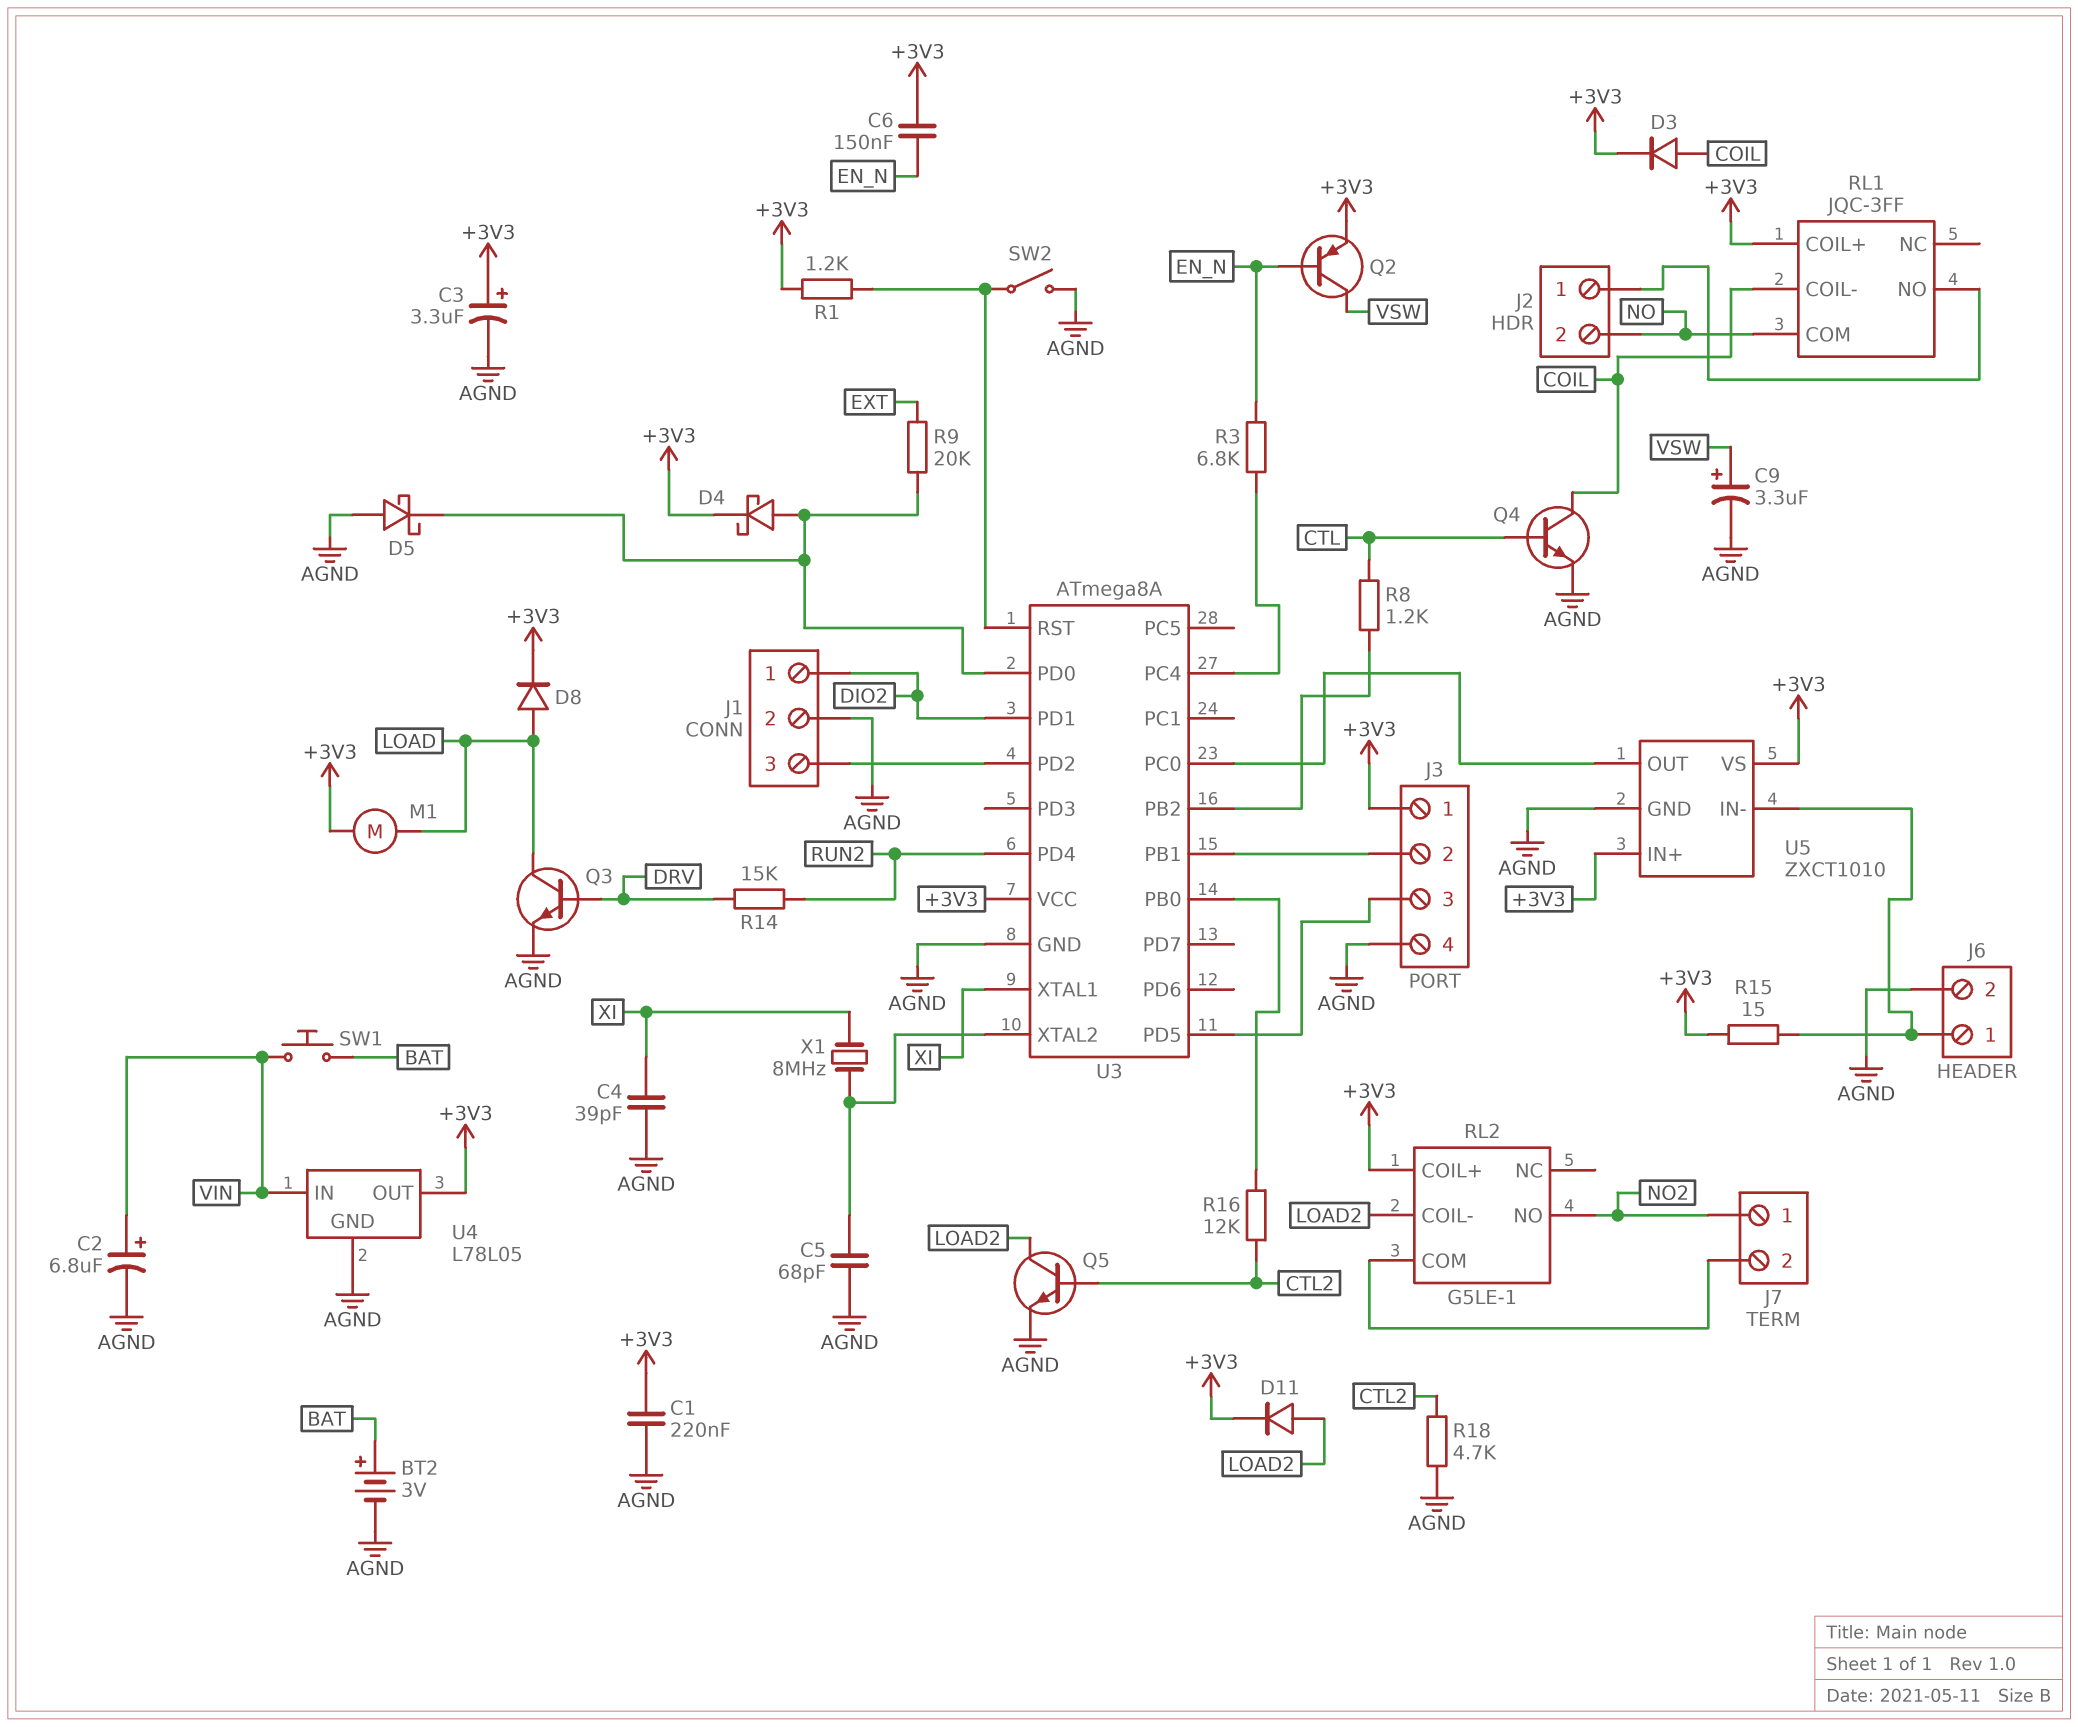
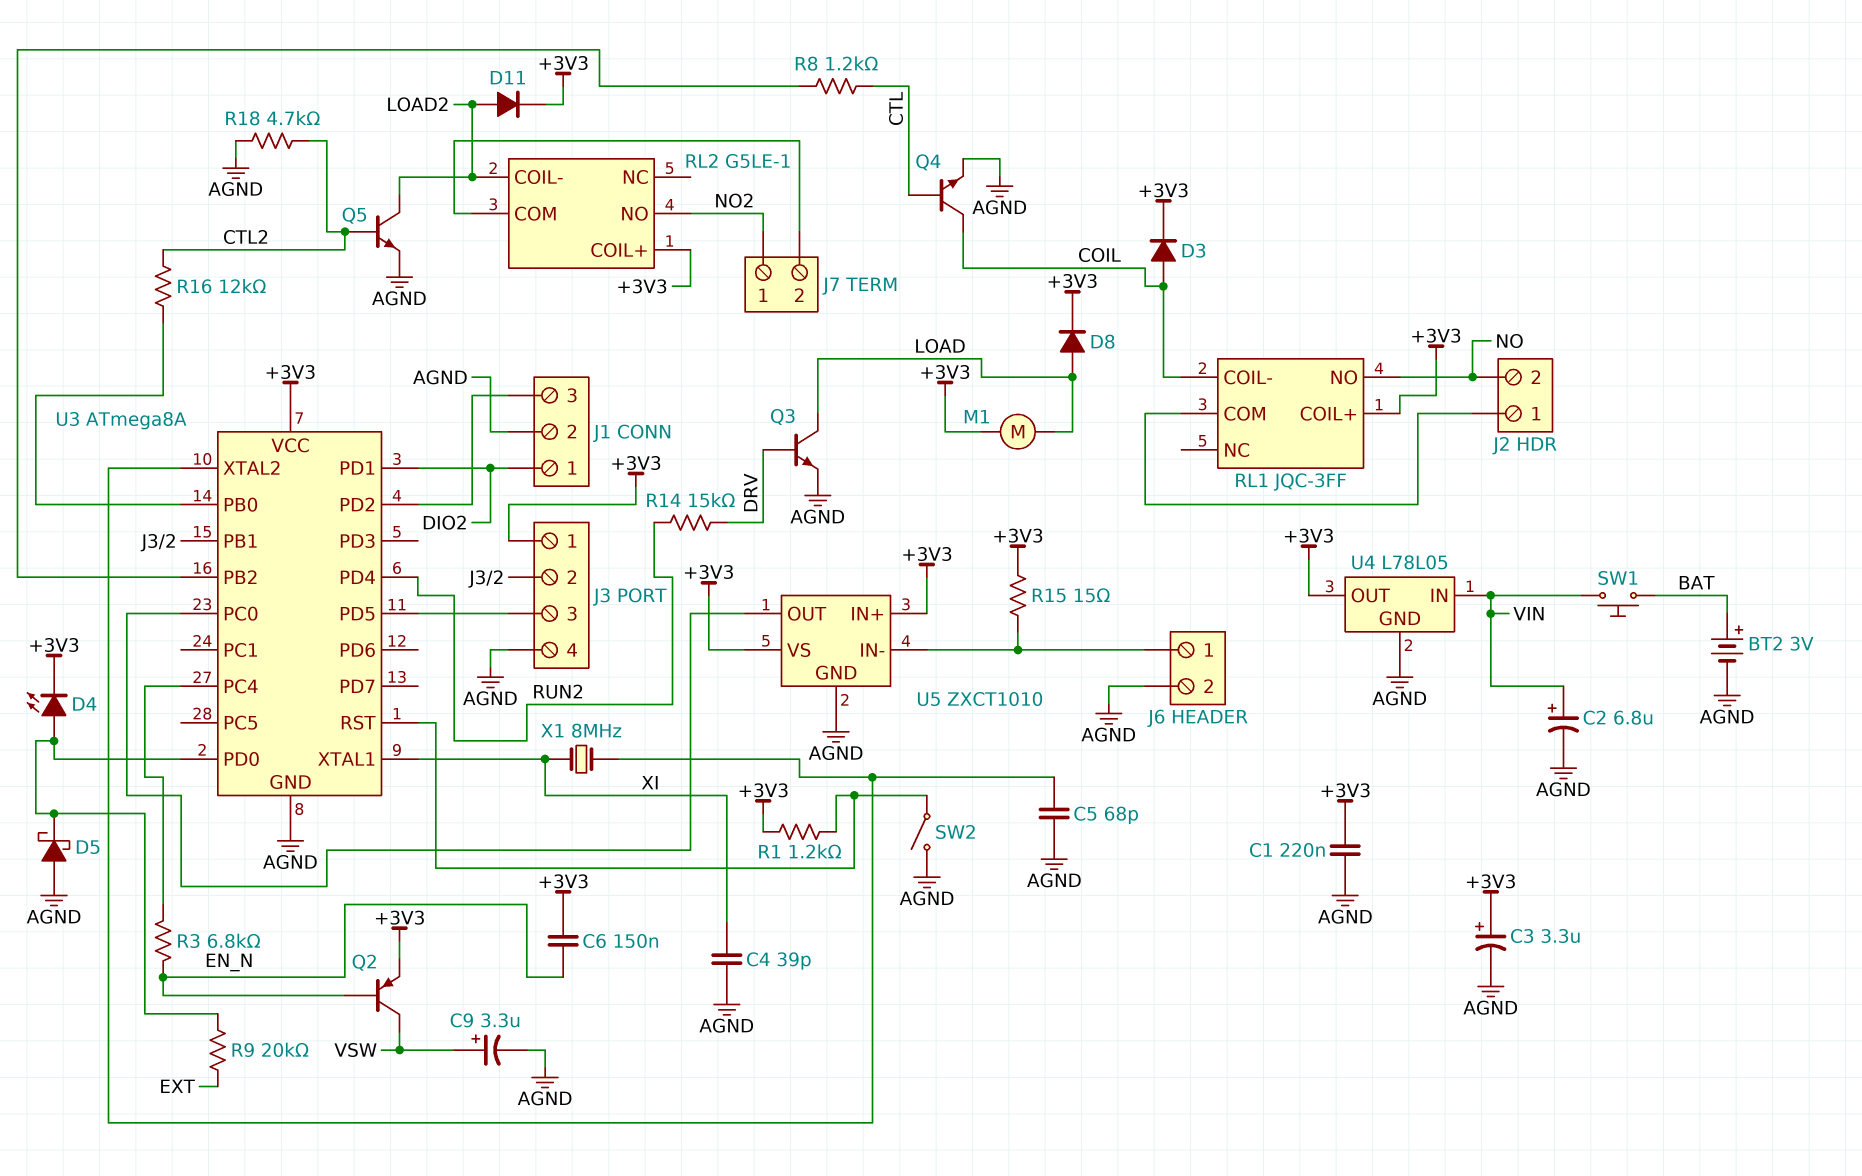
D4: schottky (A U3/PD0, K +3V3) -> LED (A U3/PD0, K +3V3)
RL1 pin COM: NO -> J2/1
RL1 pin NO: J2/1 -> NO

